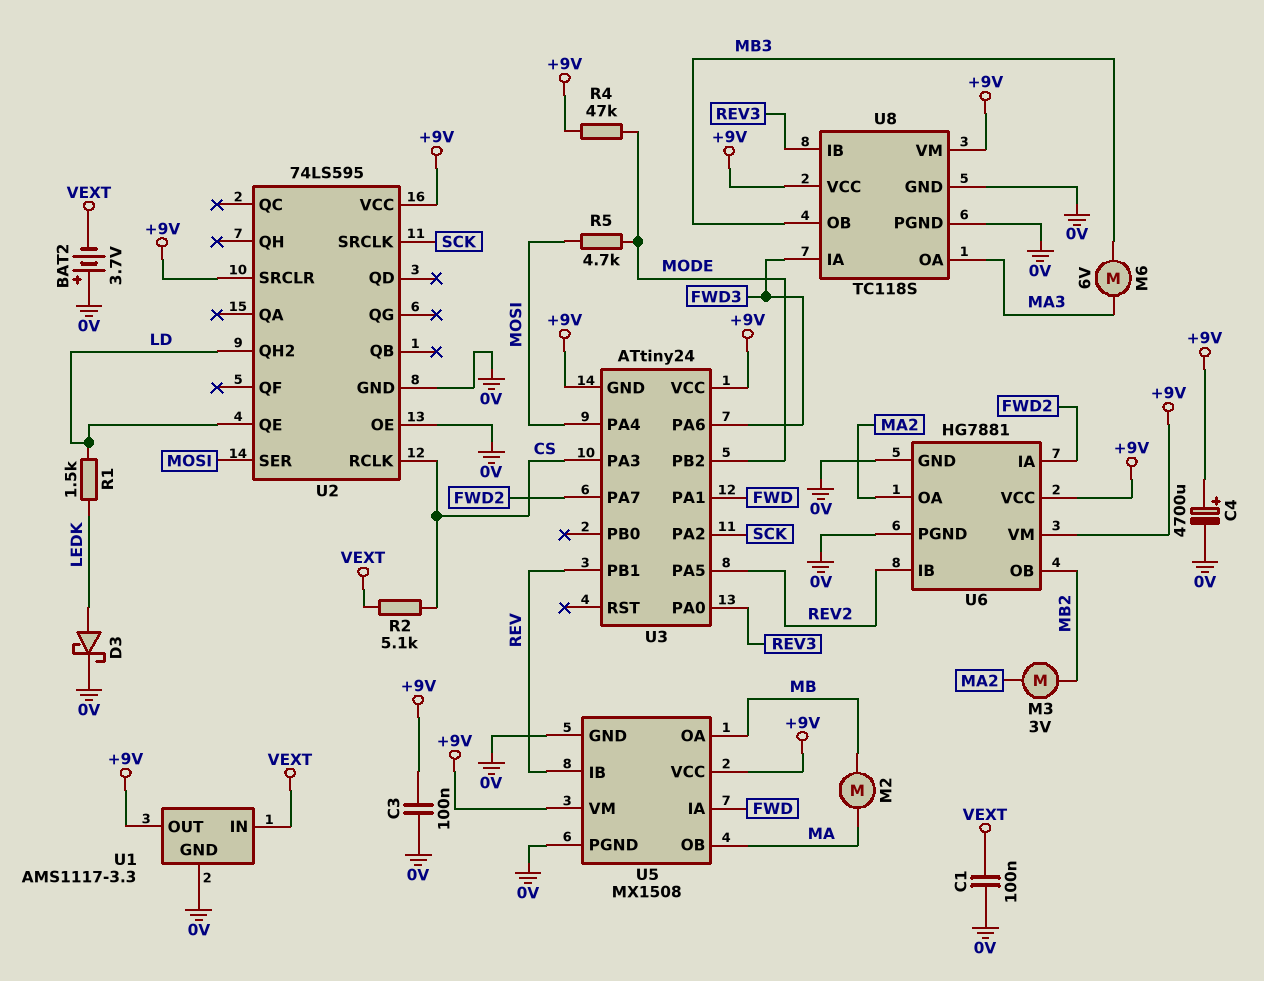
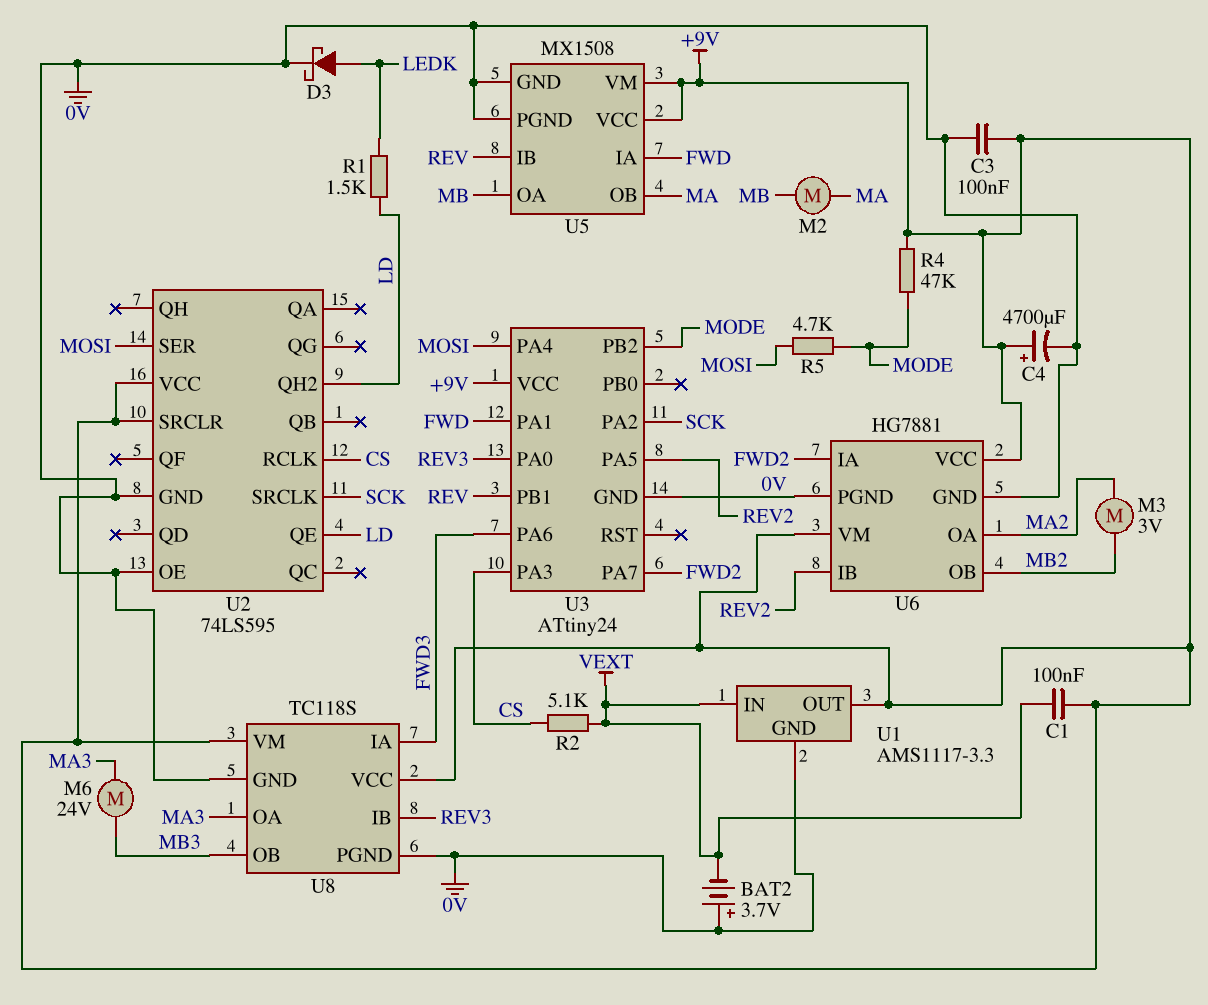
C1: 100nF (0V, VEXT) -> 100nF (+9V, VEXT)
M6: motor 6V (MA3, MB3) -> motor 24V (MA3, MB3)
U3 pin GND: +9V -> 0V

